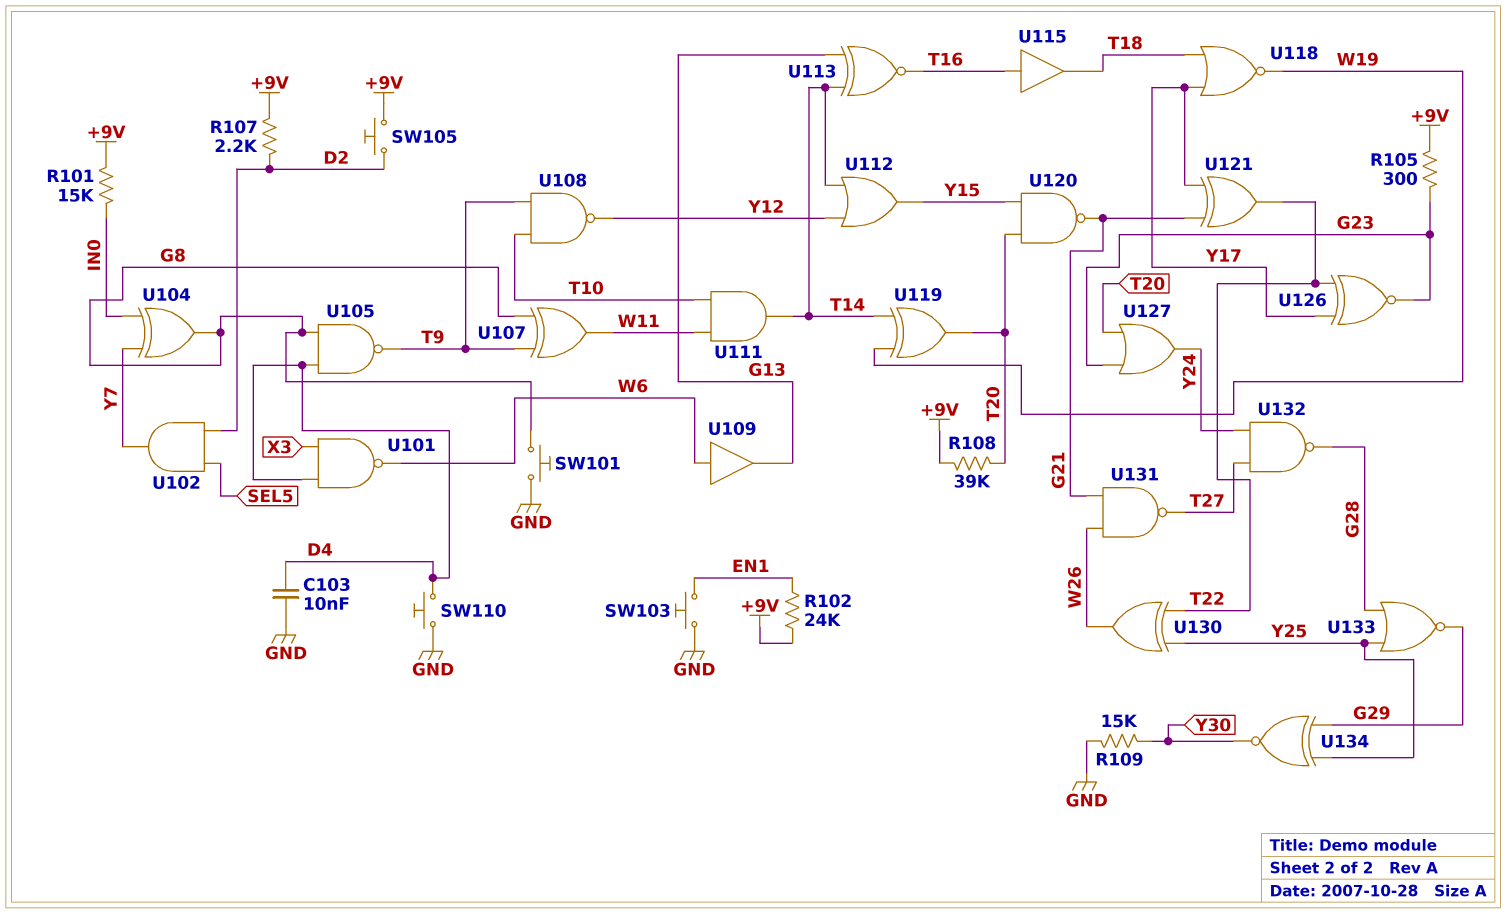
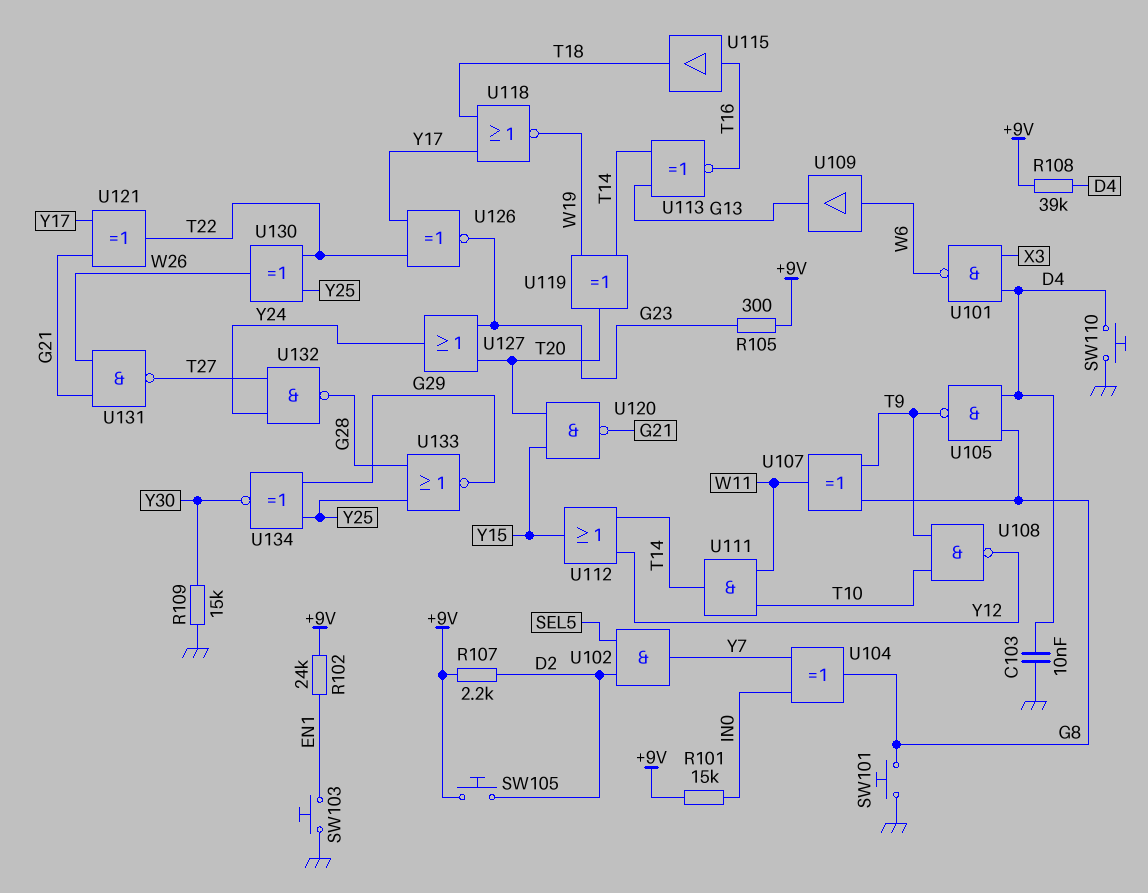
R108: 39k (+9V, T20) -> 39k (+9V, D4)

